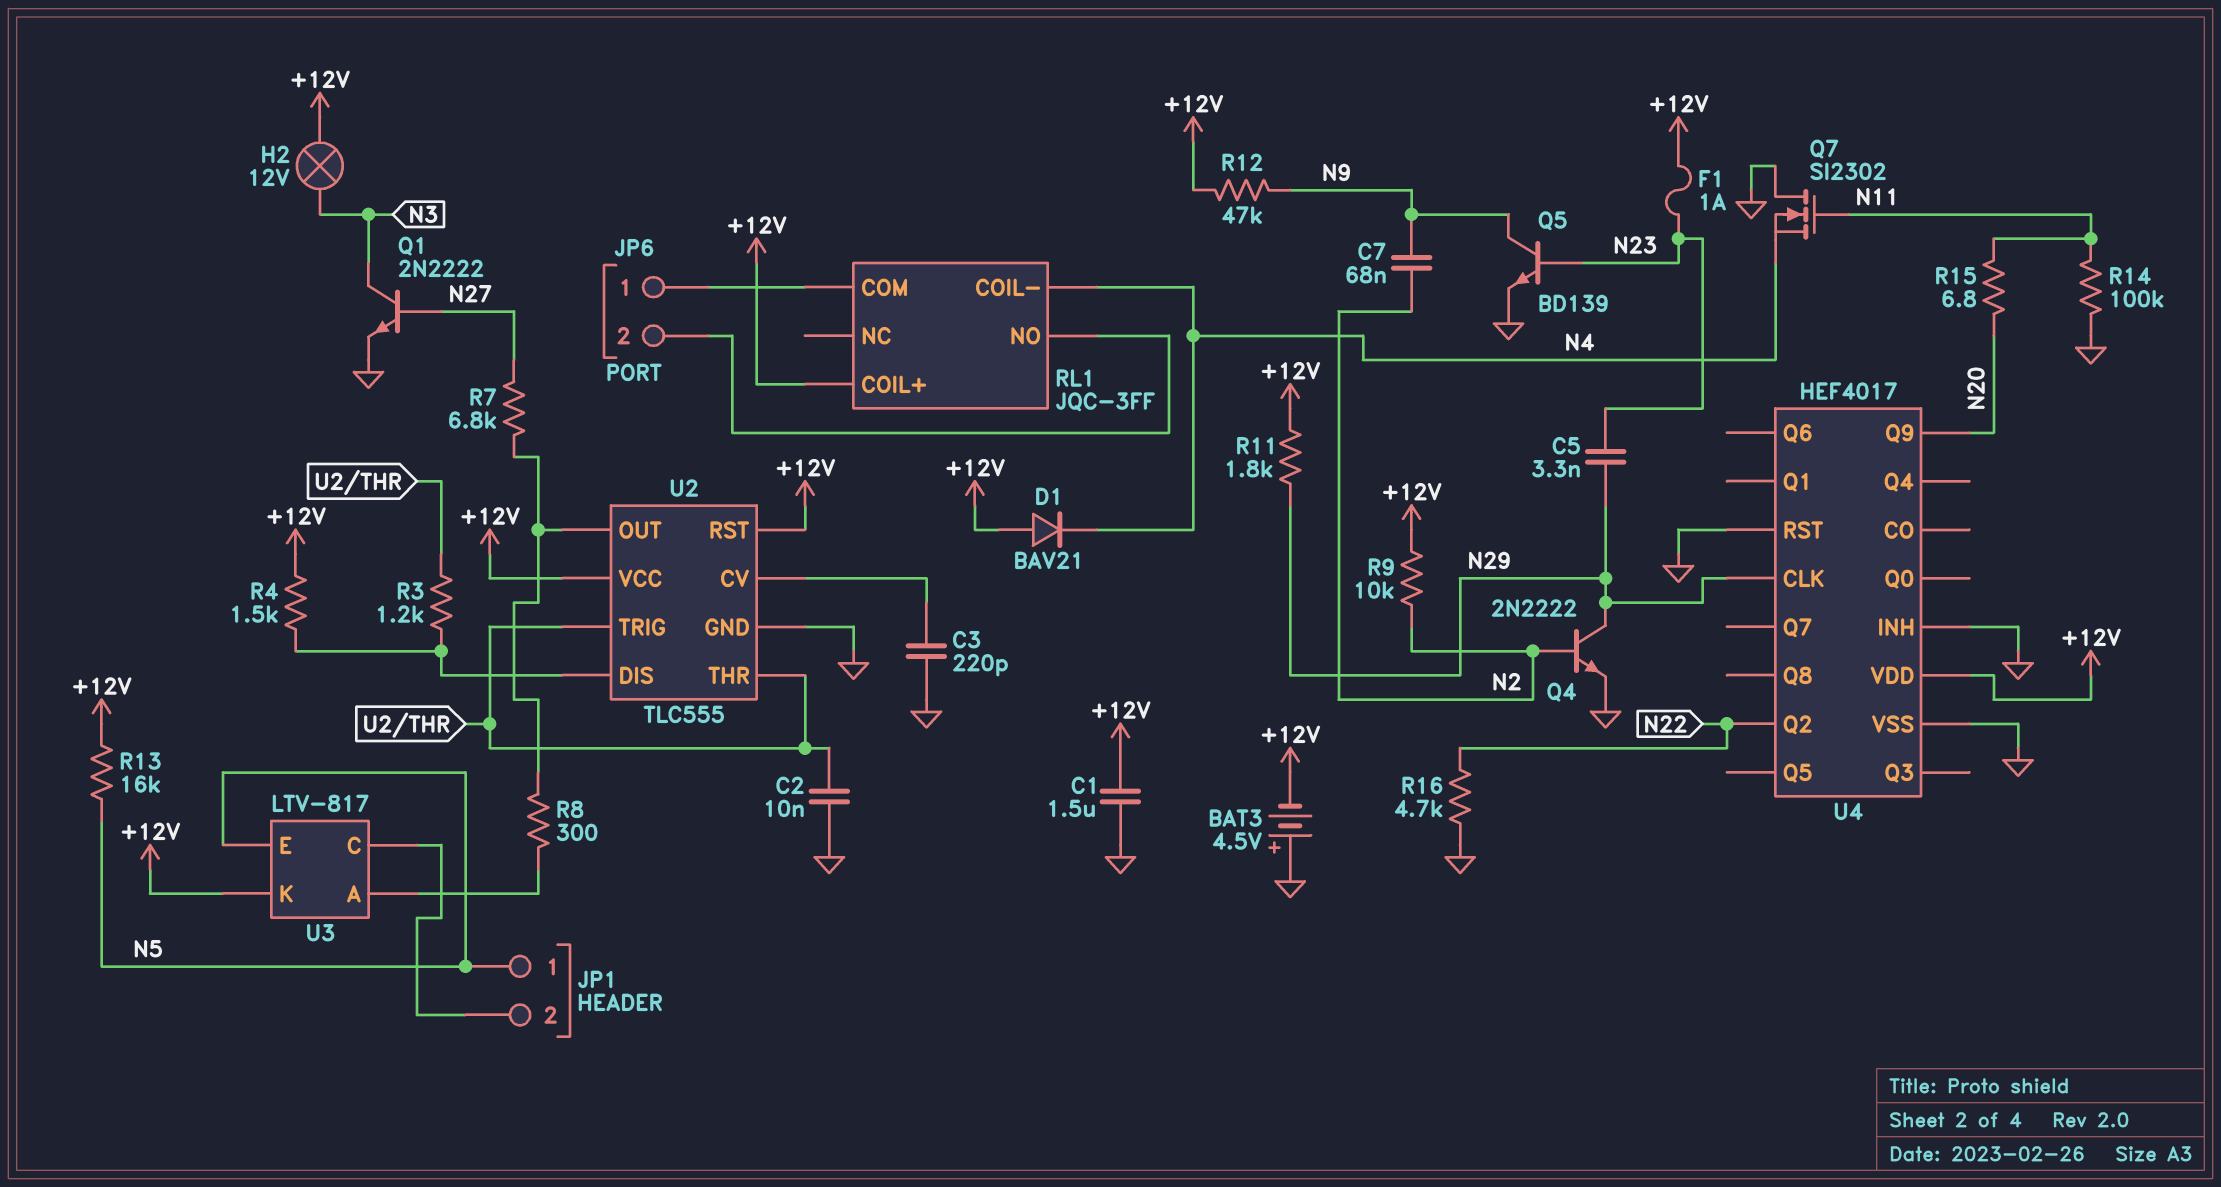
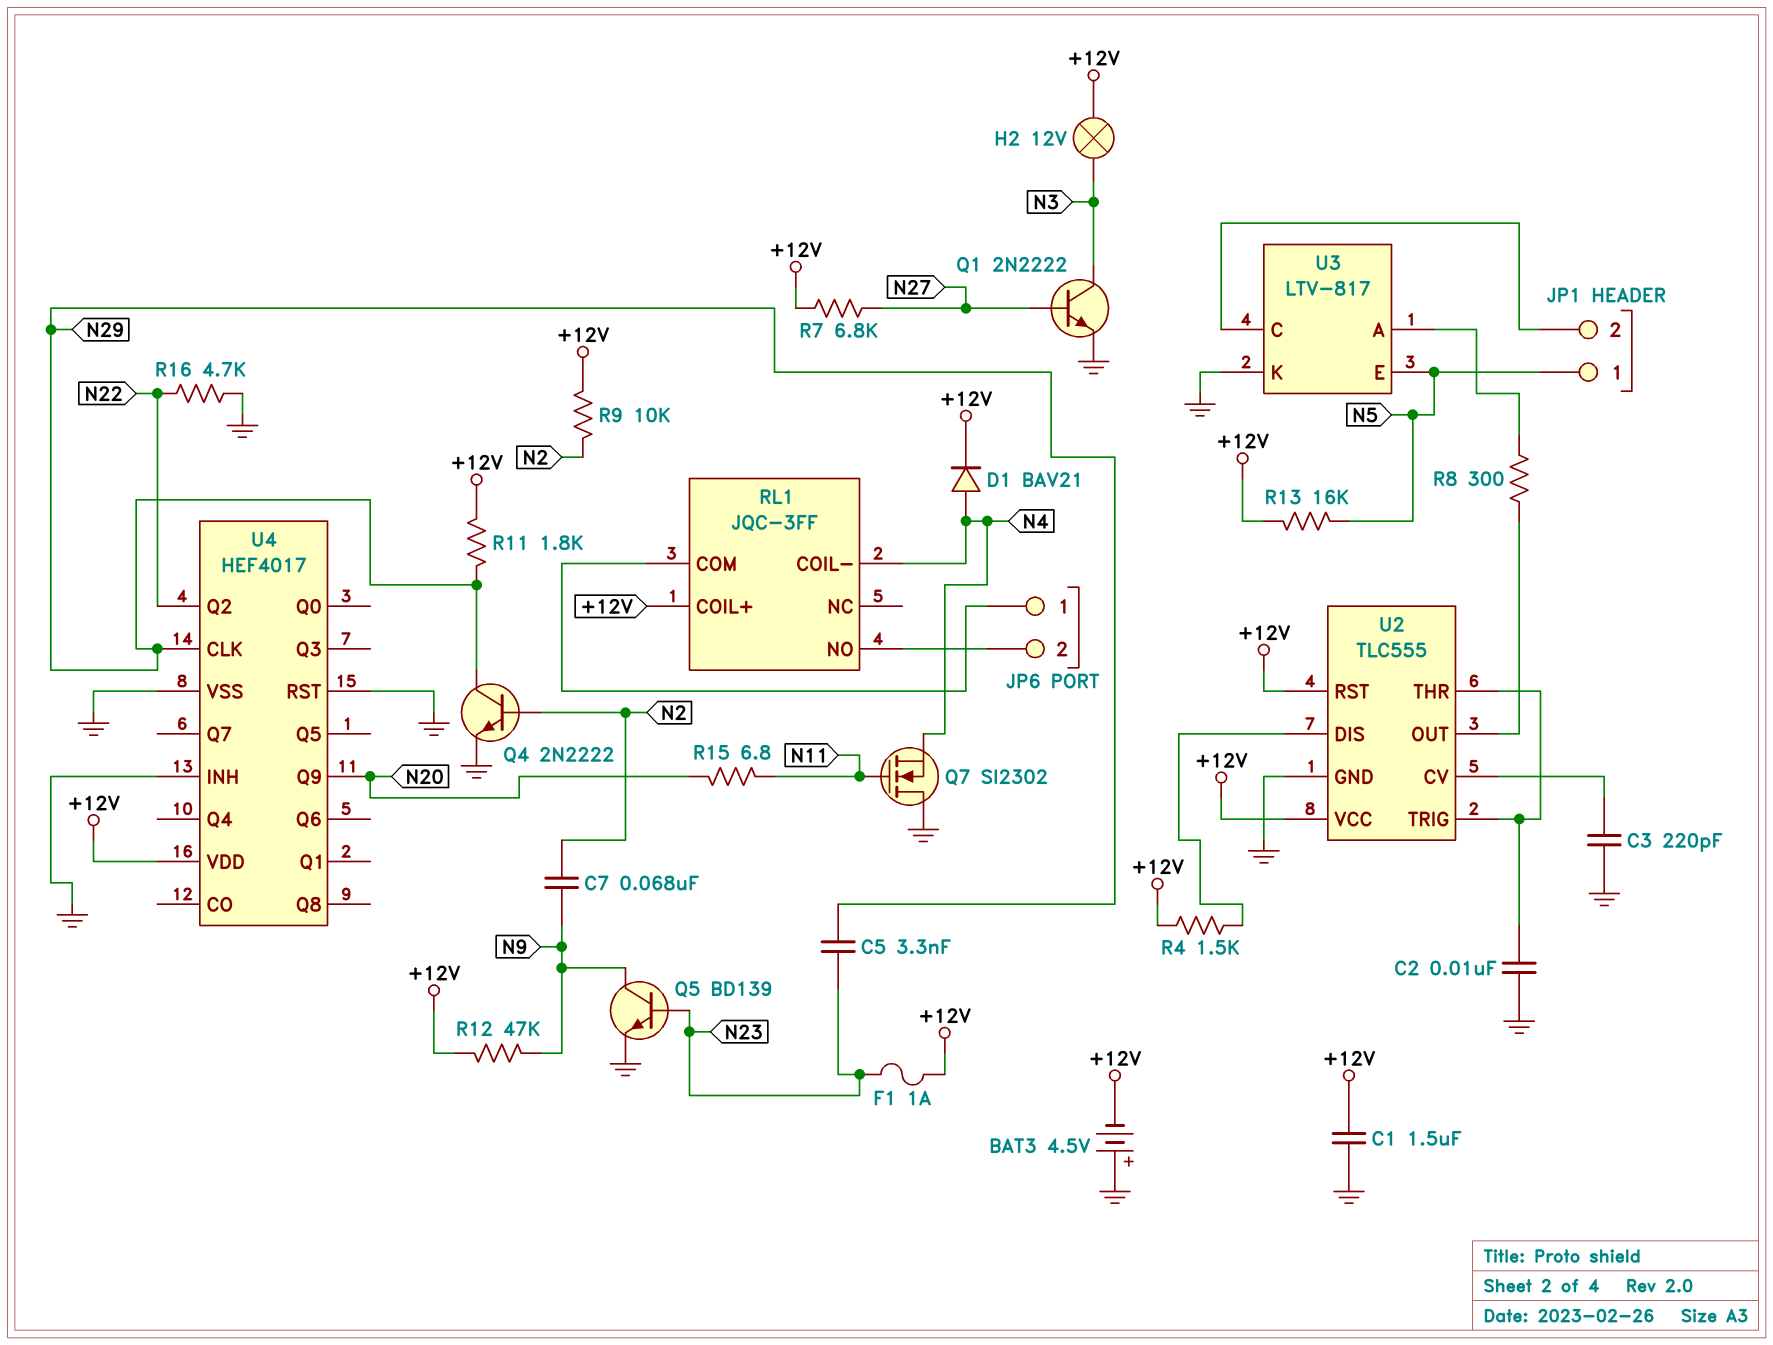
D1: diode BAV21 (A +12V, K N4) -> diode BAV21 (A N4, K +12V)
R3: 1.2k (U2/DIS, U2/THR) -> none
R7: 6.8k (N27, U2/OUT) -> 6.8k (+12V, N27)
R14: 100k (GND, N11) -> none
U3 pin K: +12V -> GND

